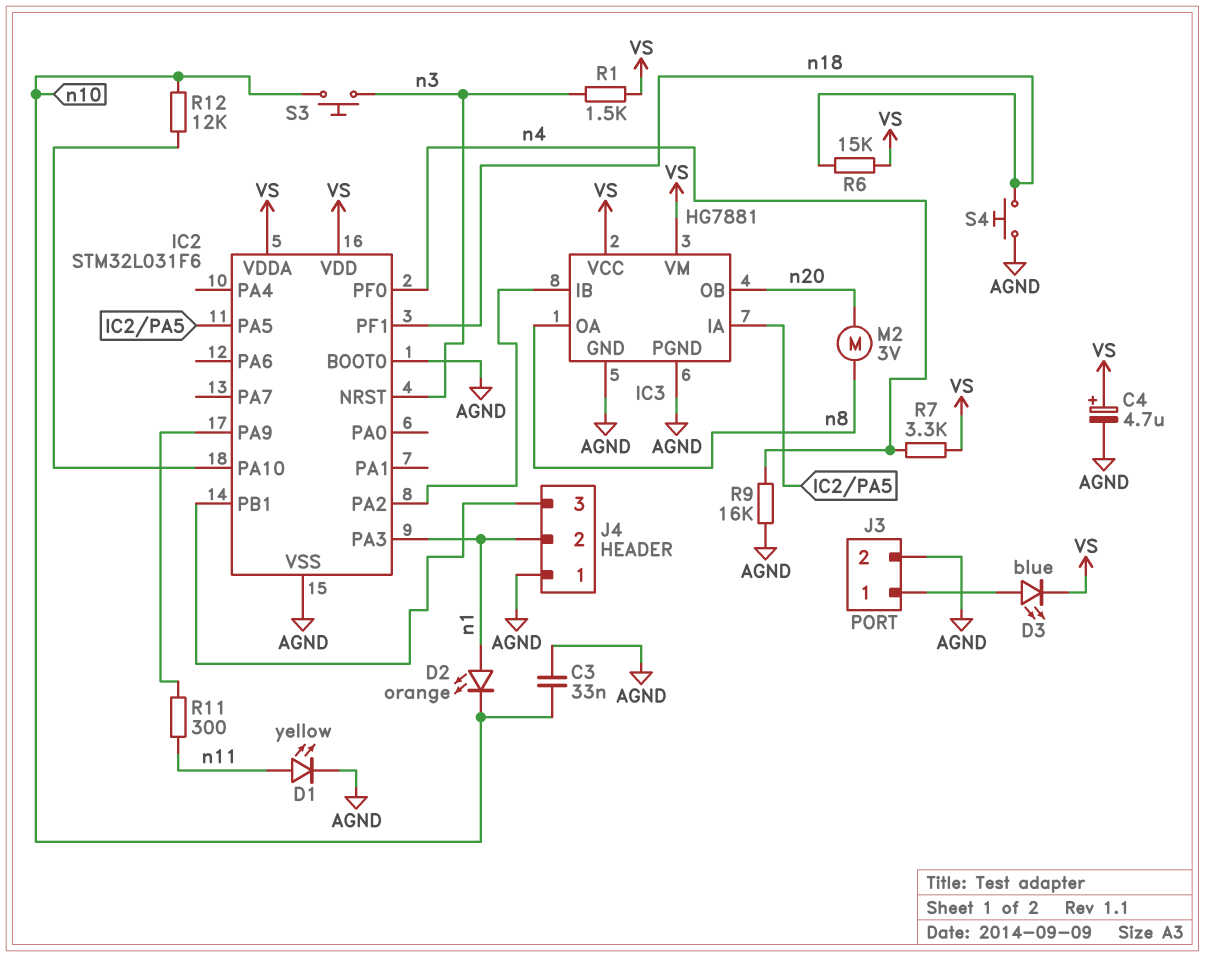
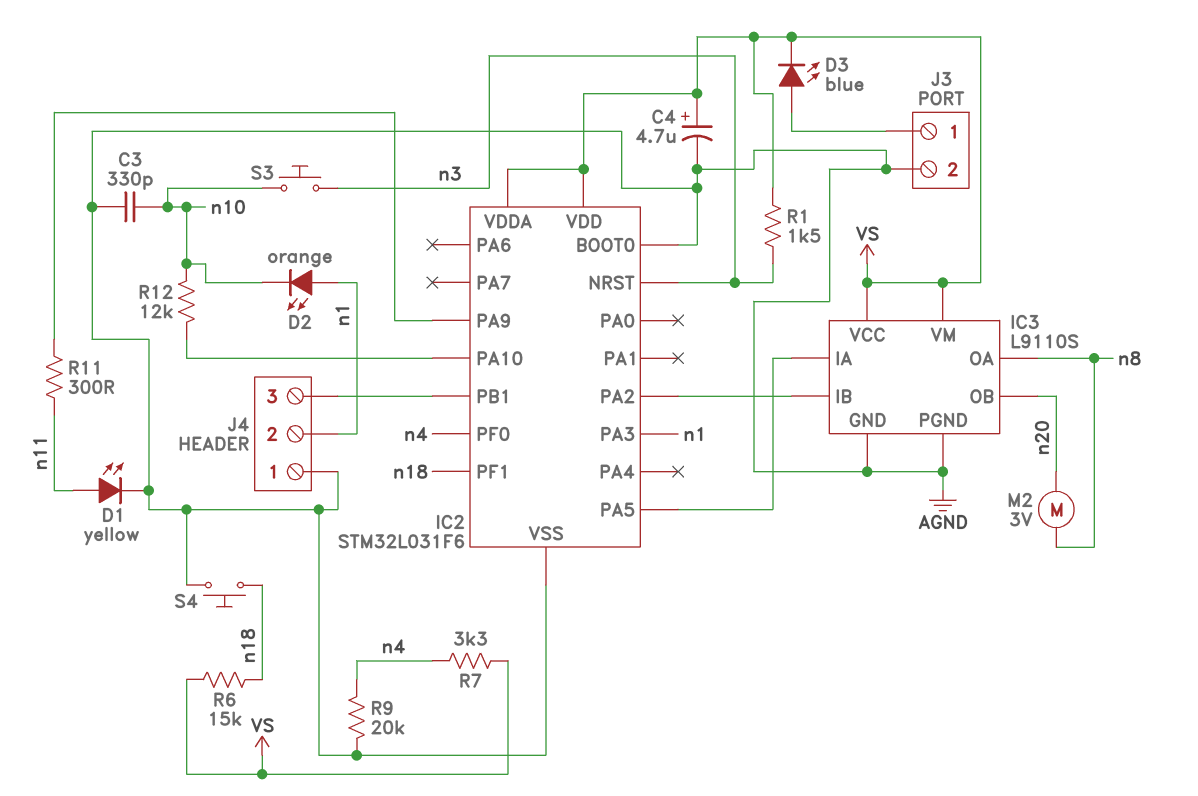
C3: 33nF (AGND, n10) -> 330pF (AGND, n10)
IC3: HG7881 -> L9110S
R9: 16k (AGND, n4) -> 20k (AGND, n4)

